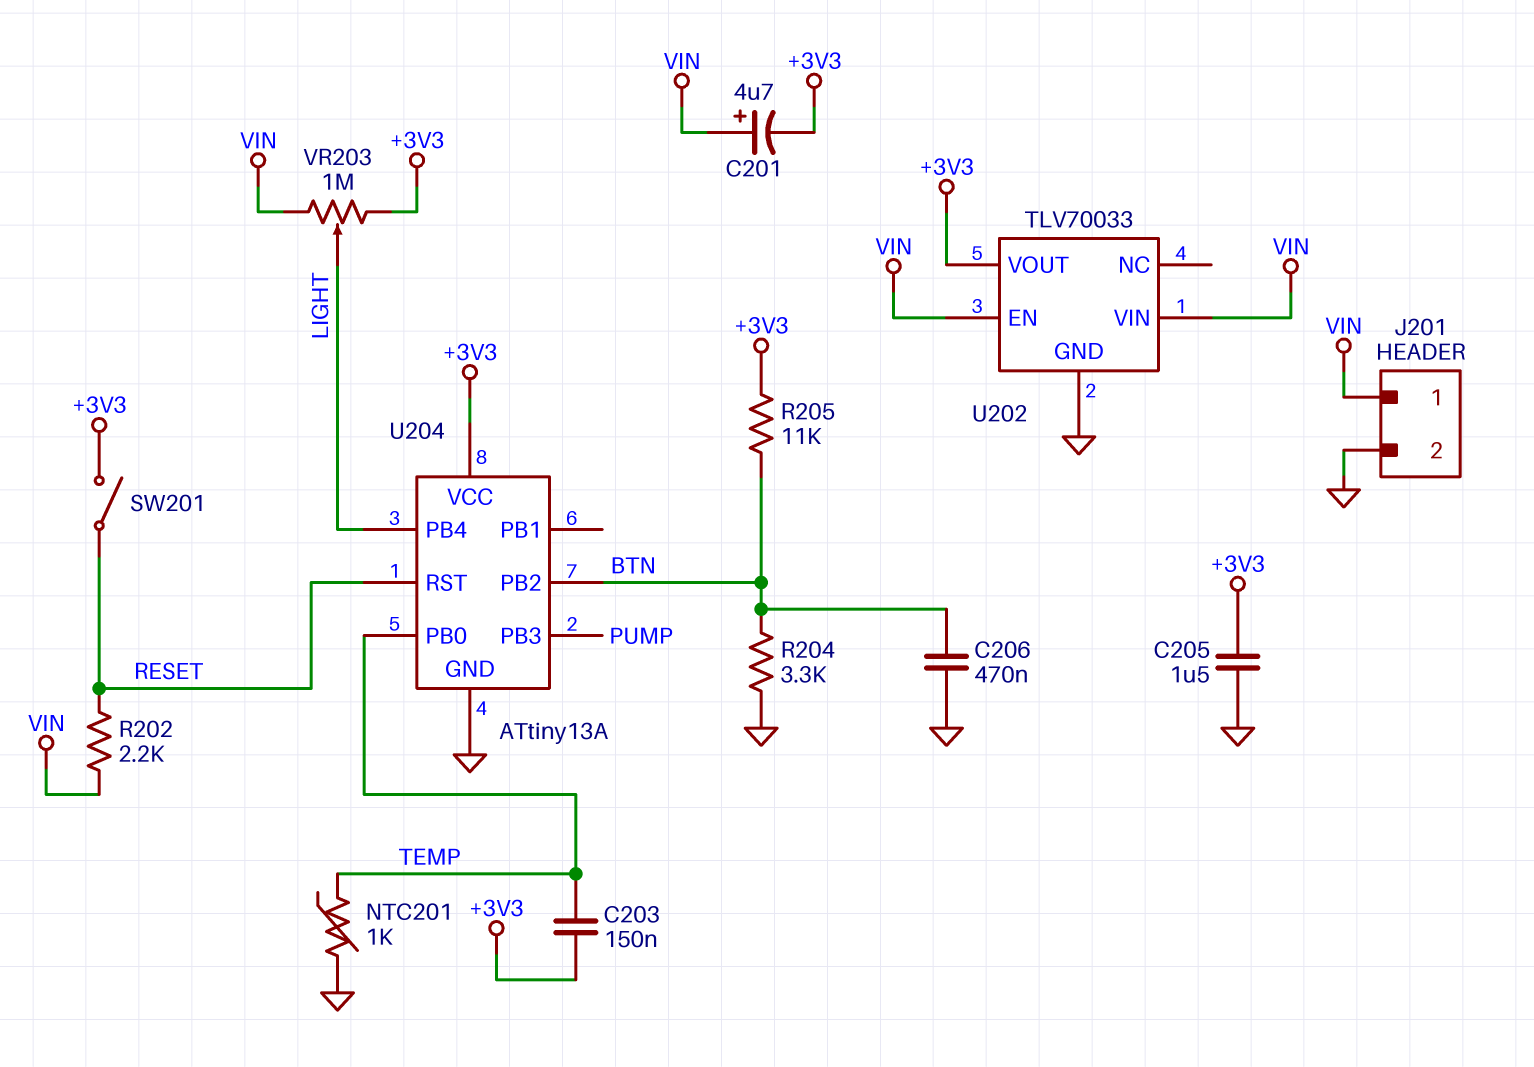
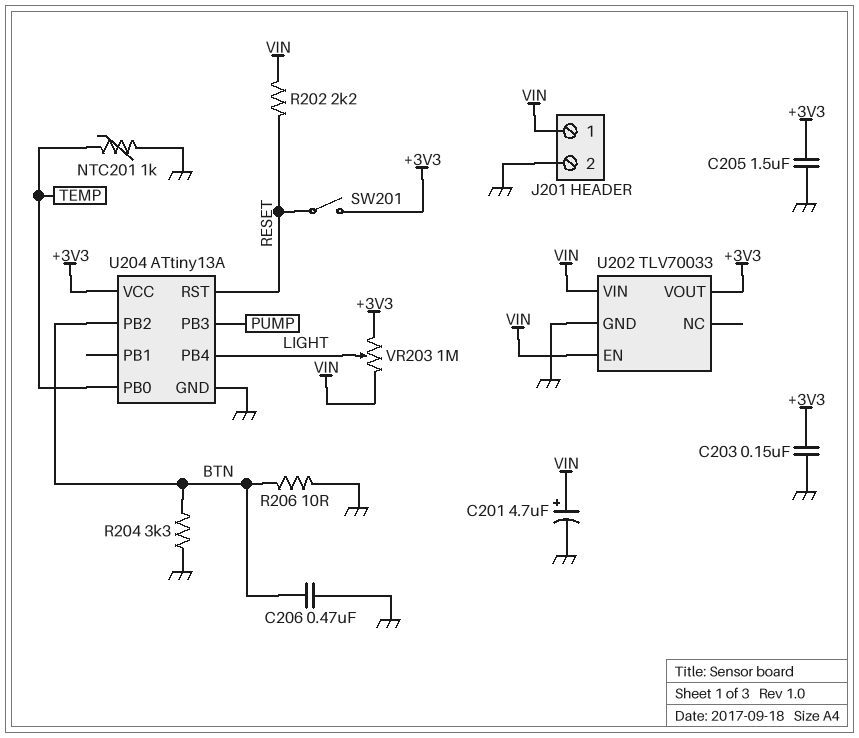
C201: 4.7uF (plus VIN, minus +3V3) -> 4.7uF (plus VIN, minus GND)
C203: 150nF (+3V3, TEMP) -> 150nF (+3V3, GND)
R205: 11k (+3V3, BTN) -> none
R206: none -> 10 (BTN, GND)

